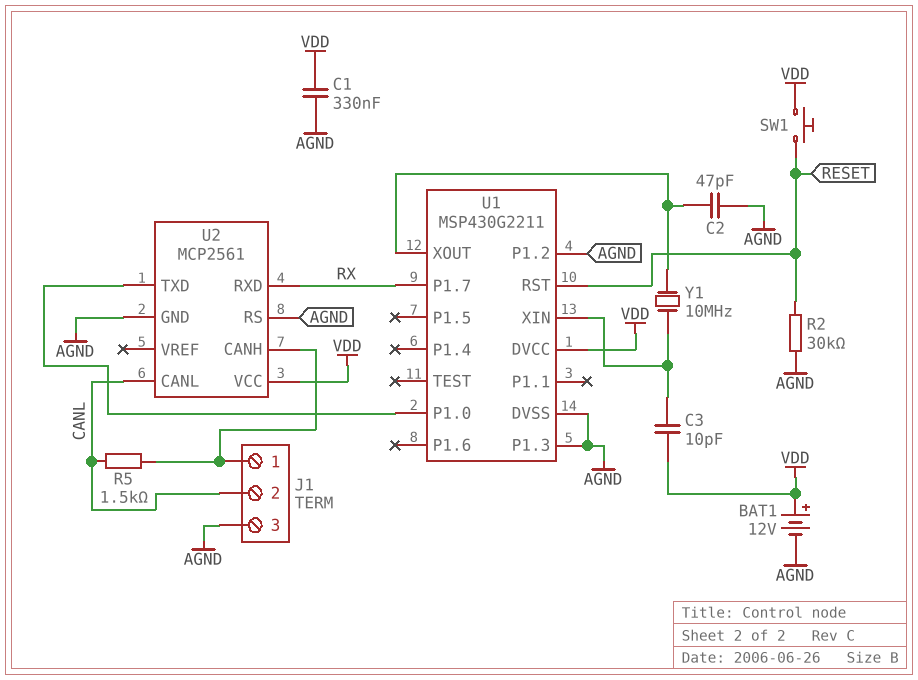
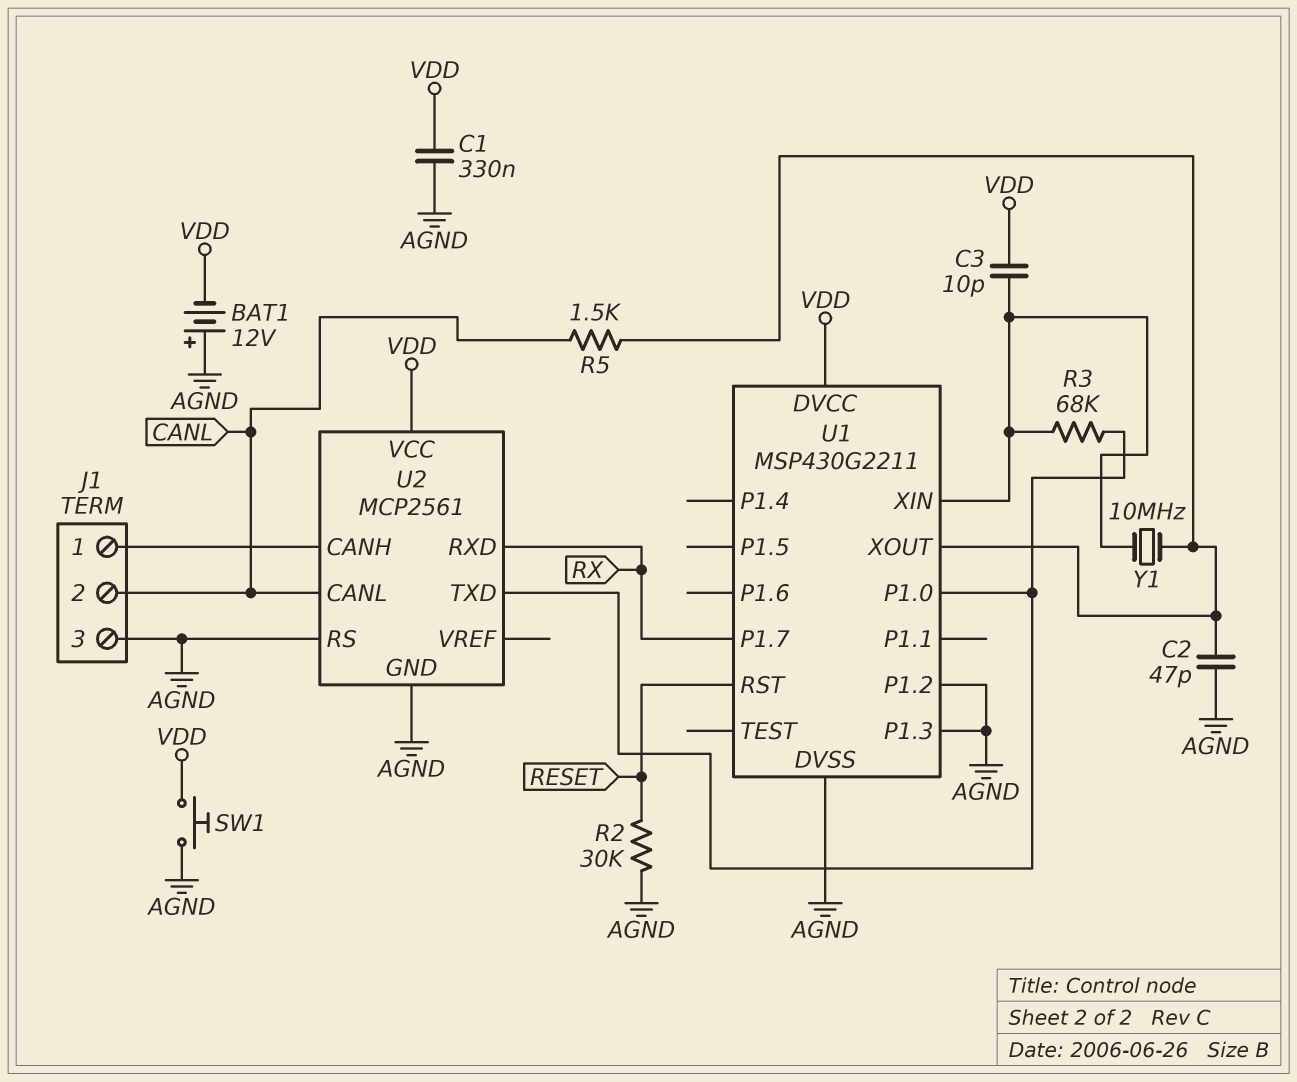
BAT1: 12V (plus VDD, minus AGND) -> 12V (plus AGND, minus VDD)
R3: none -> 68k (U1/P1.0, U1/XIN)
R5: 1.5k (CANL, J1/1) -> 1.5k (CANL, U1/XOUT)
SW1: button (RESET, VDD) -> button (AGND, VDD)

